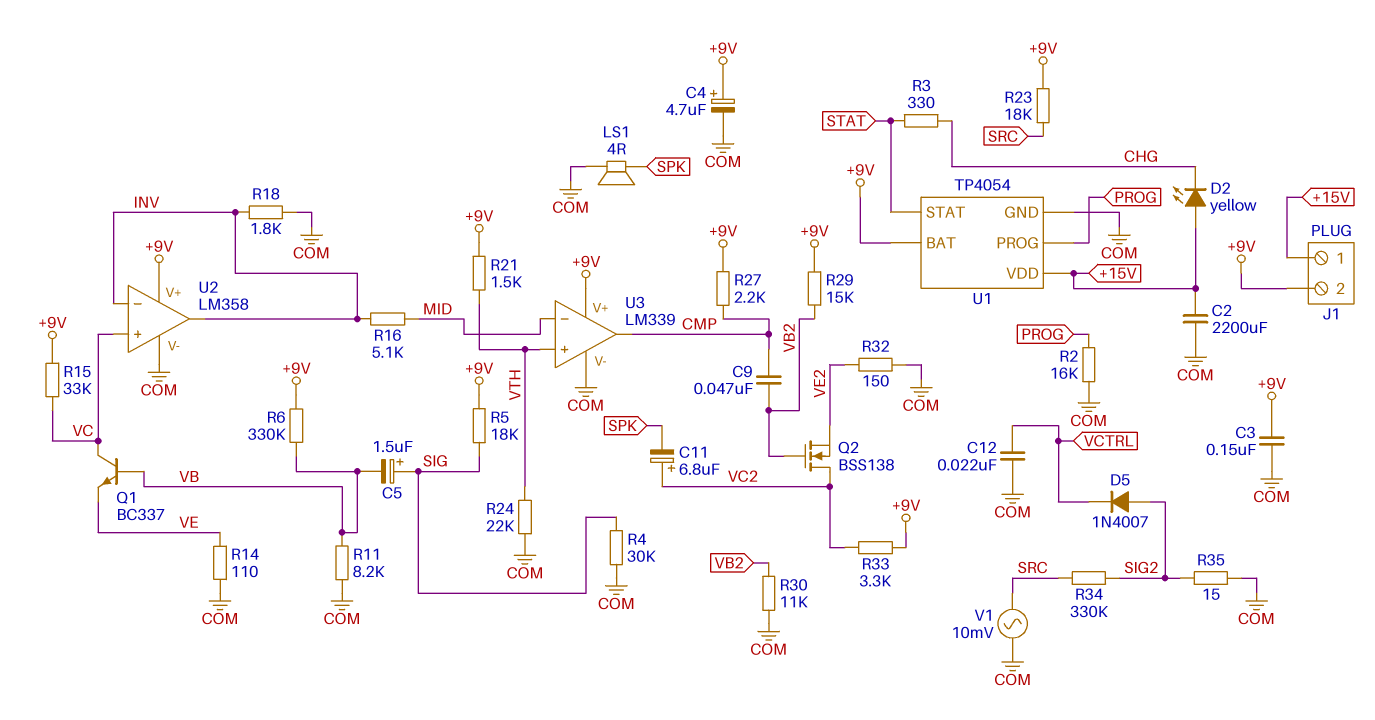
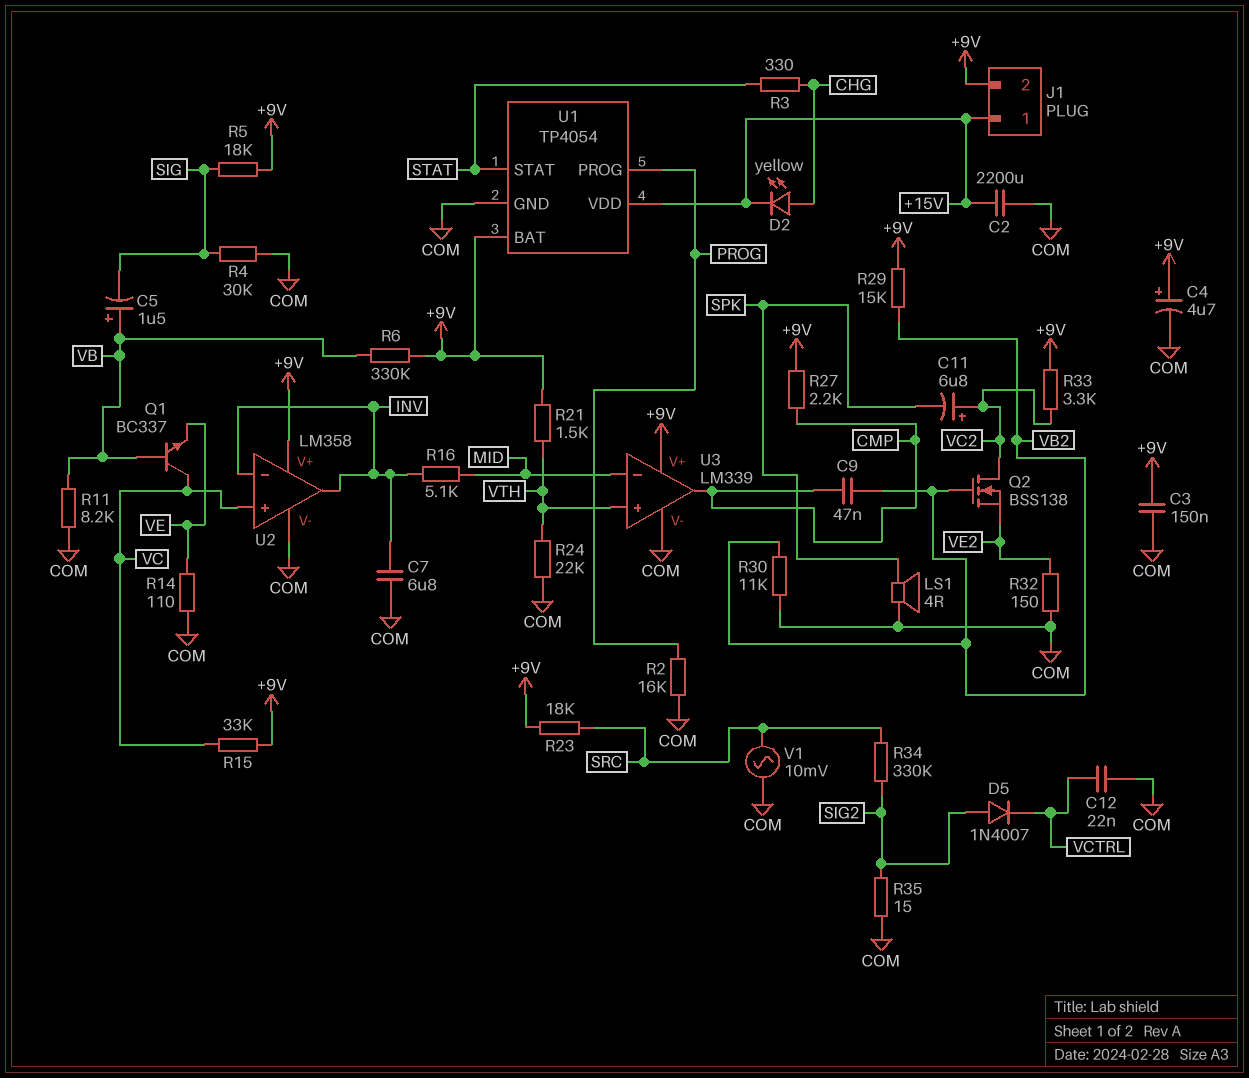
C5: 1.5uF (plus SIG, minus VB) -> 1.5uF (plus VB, minus SIG)
C7: none -> 6.8uF (COM, INV)
D2: LED yellow (A +15V, K CHG) -> LED yellow (A CHG, K +15V)
R18: 1.8k (COM, INV) -> none

